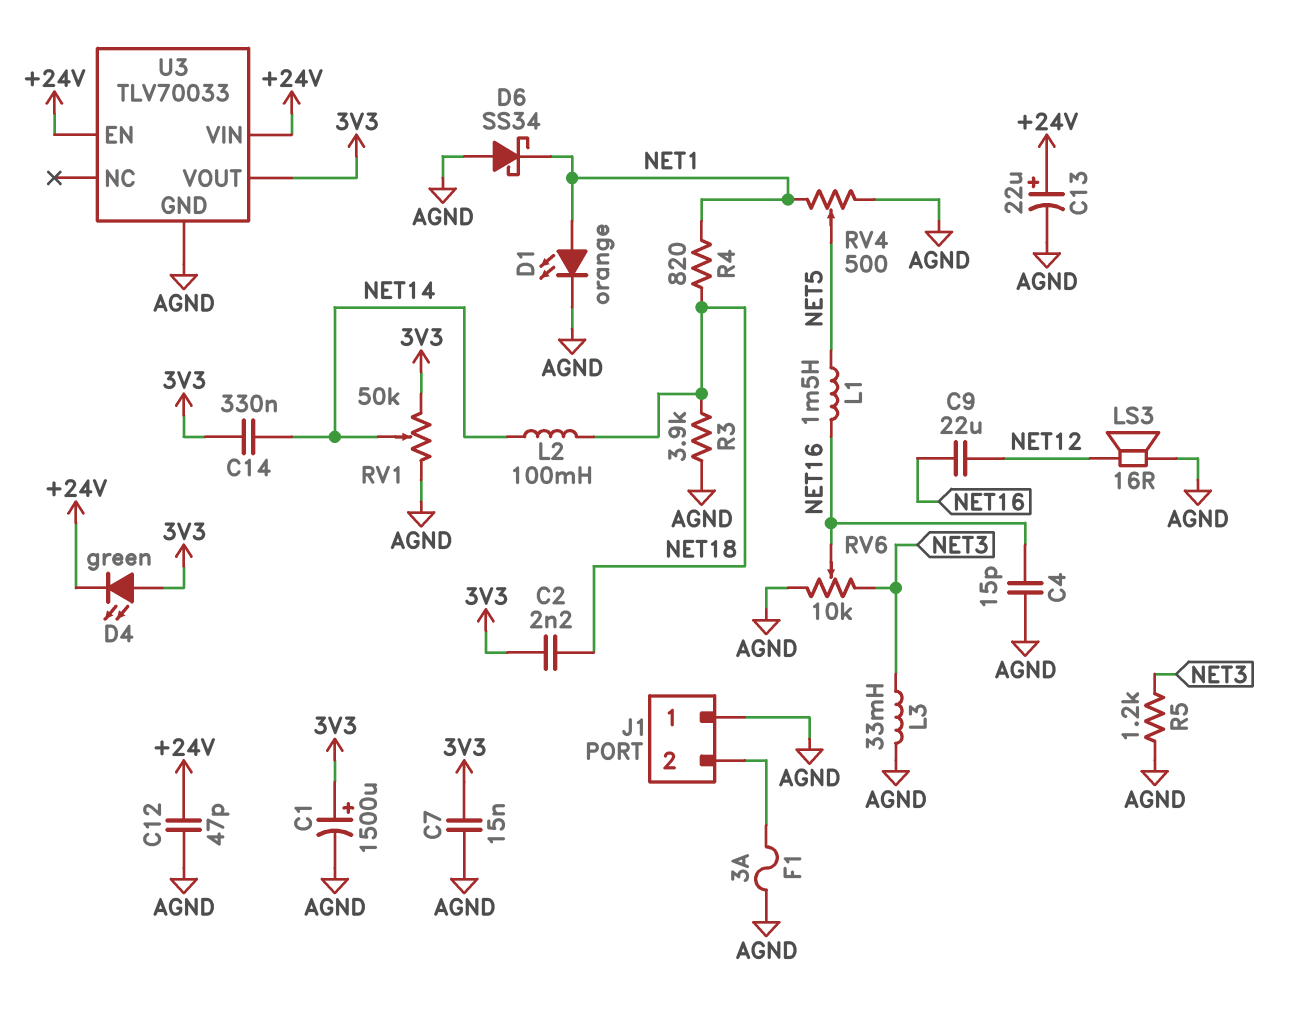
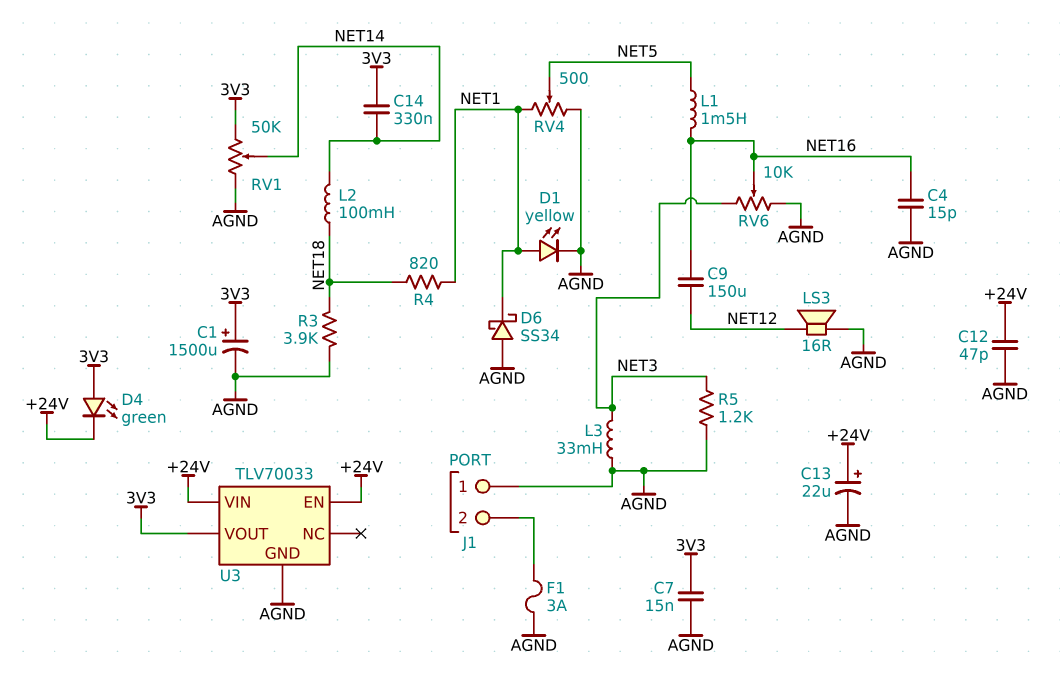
C2: 2.2nF (3V3, NET18) -> none
C9: 22uF (NET12, NET16) -> 150uF (NET12, NET16)
D1: LED orange (A NET1, K AGND) -> LED yellow (A NET1, K AGND)

